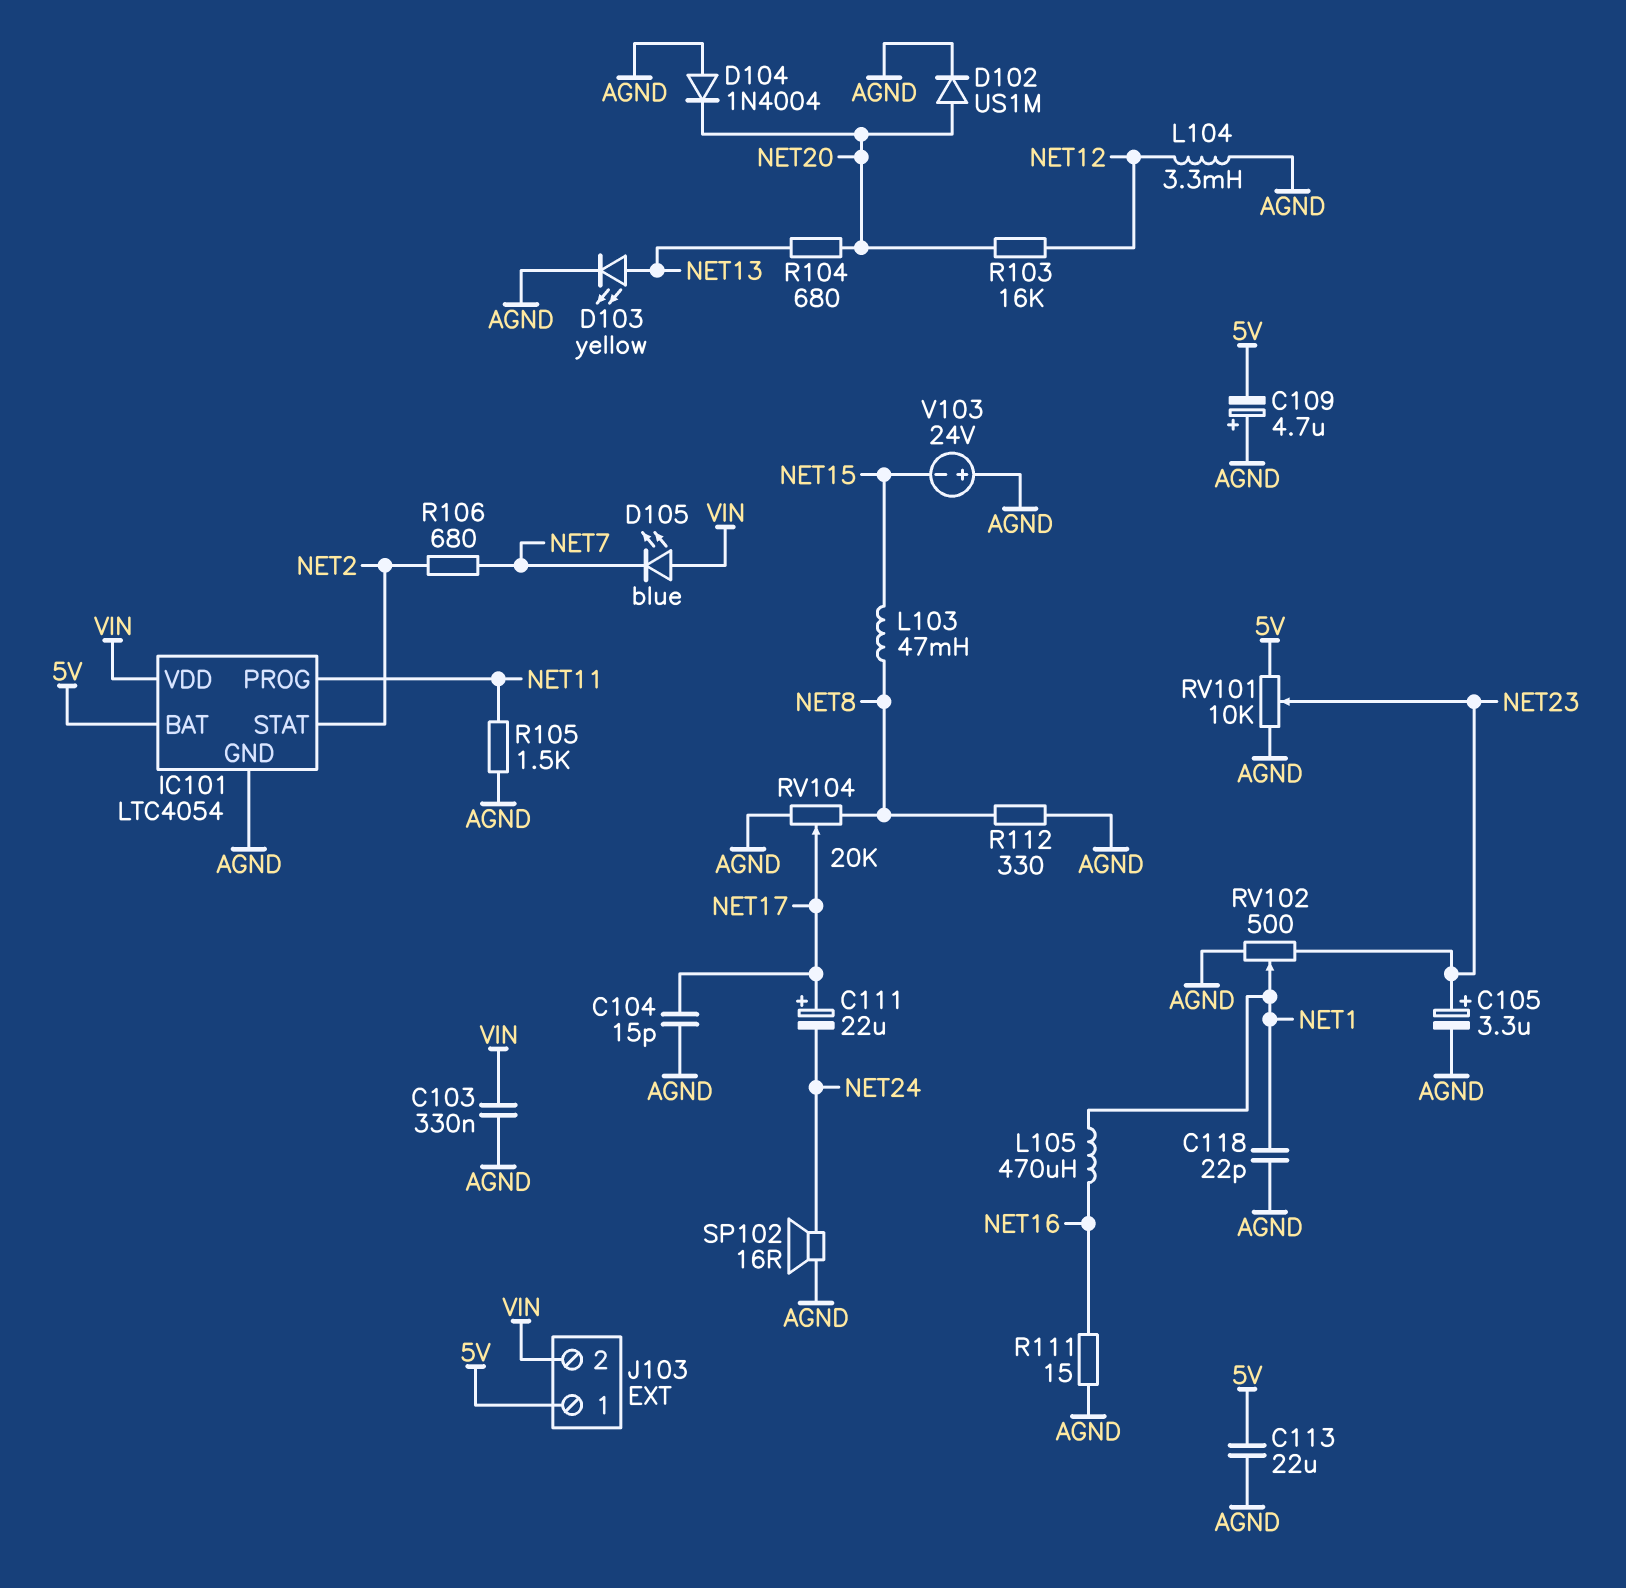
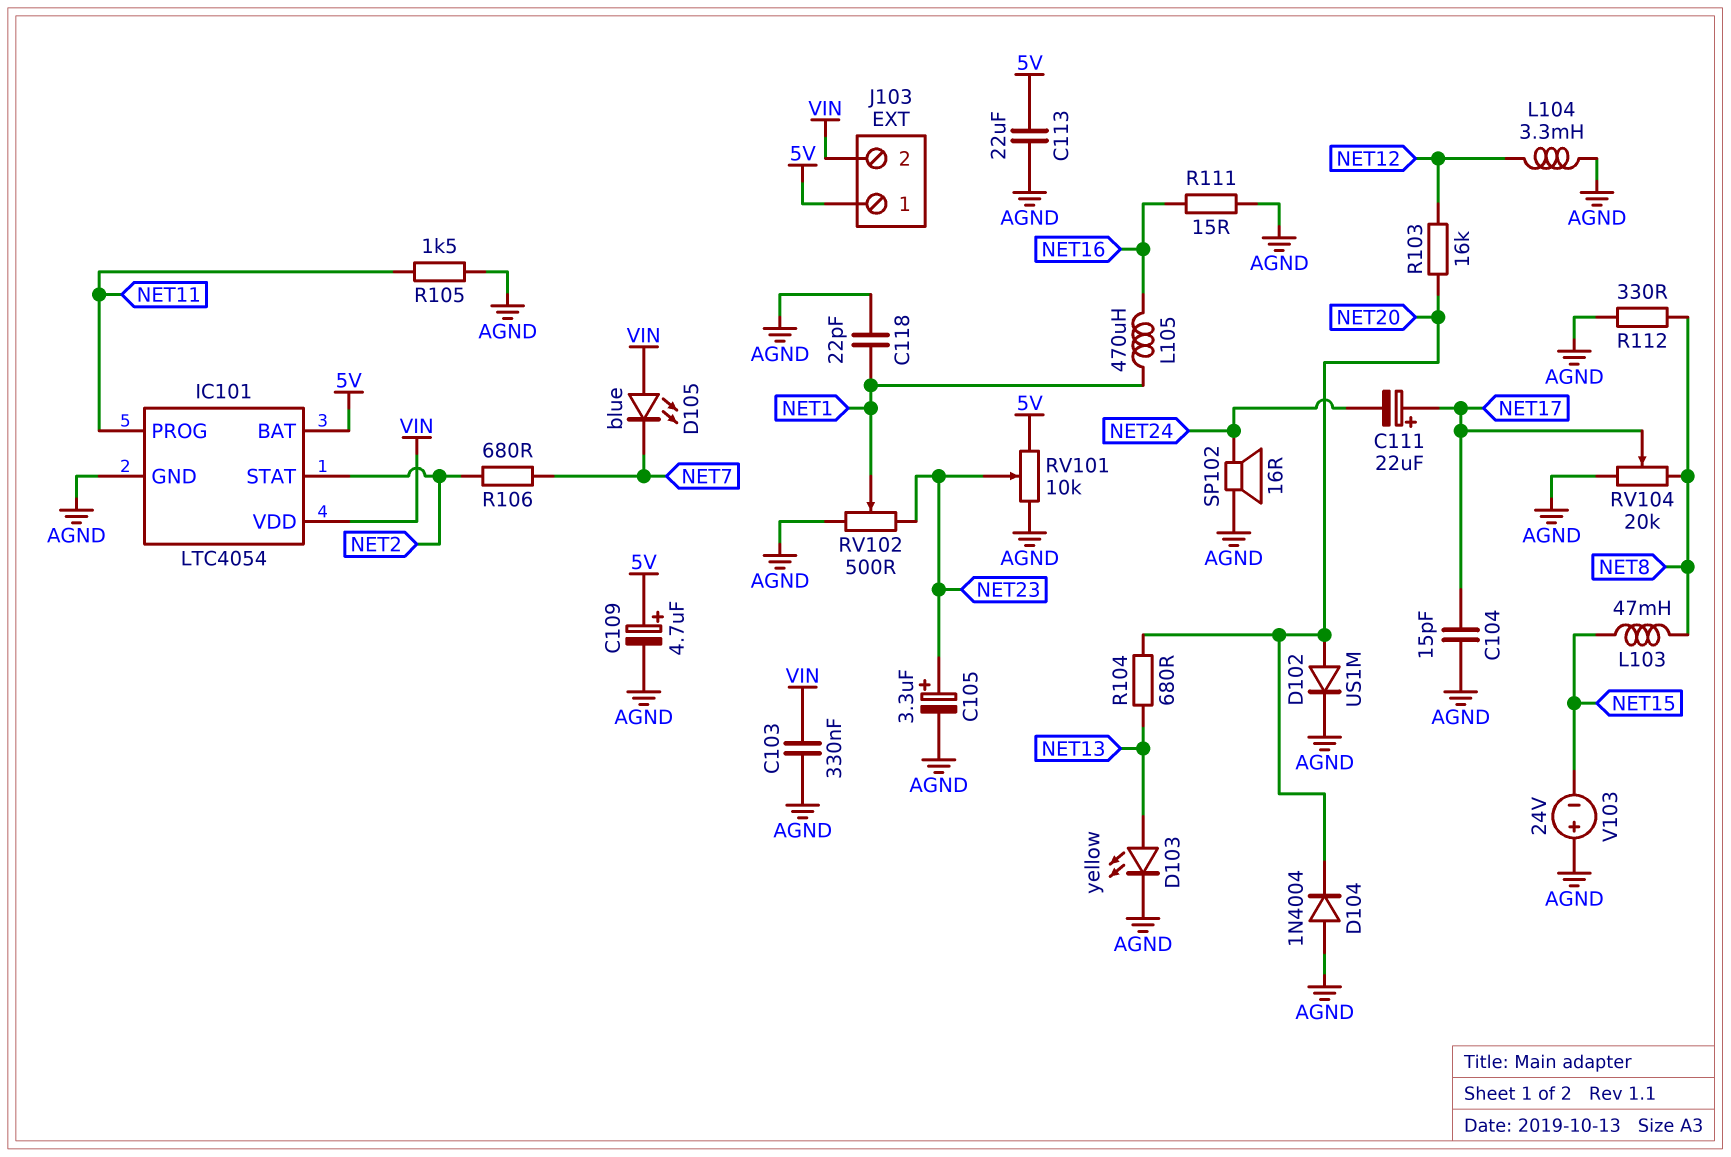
C109: 4.7uF (plus AGND, minus 5V) -> 4.7uF (plus 5V, minus AGND)

